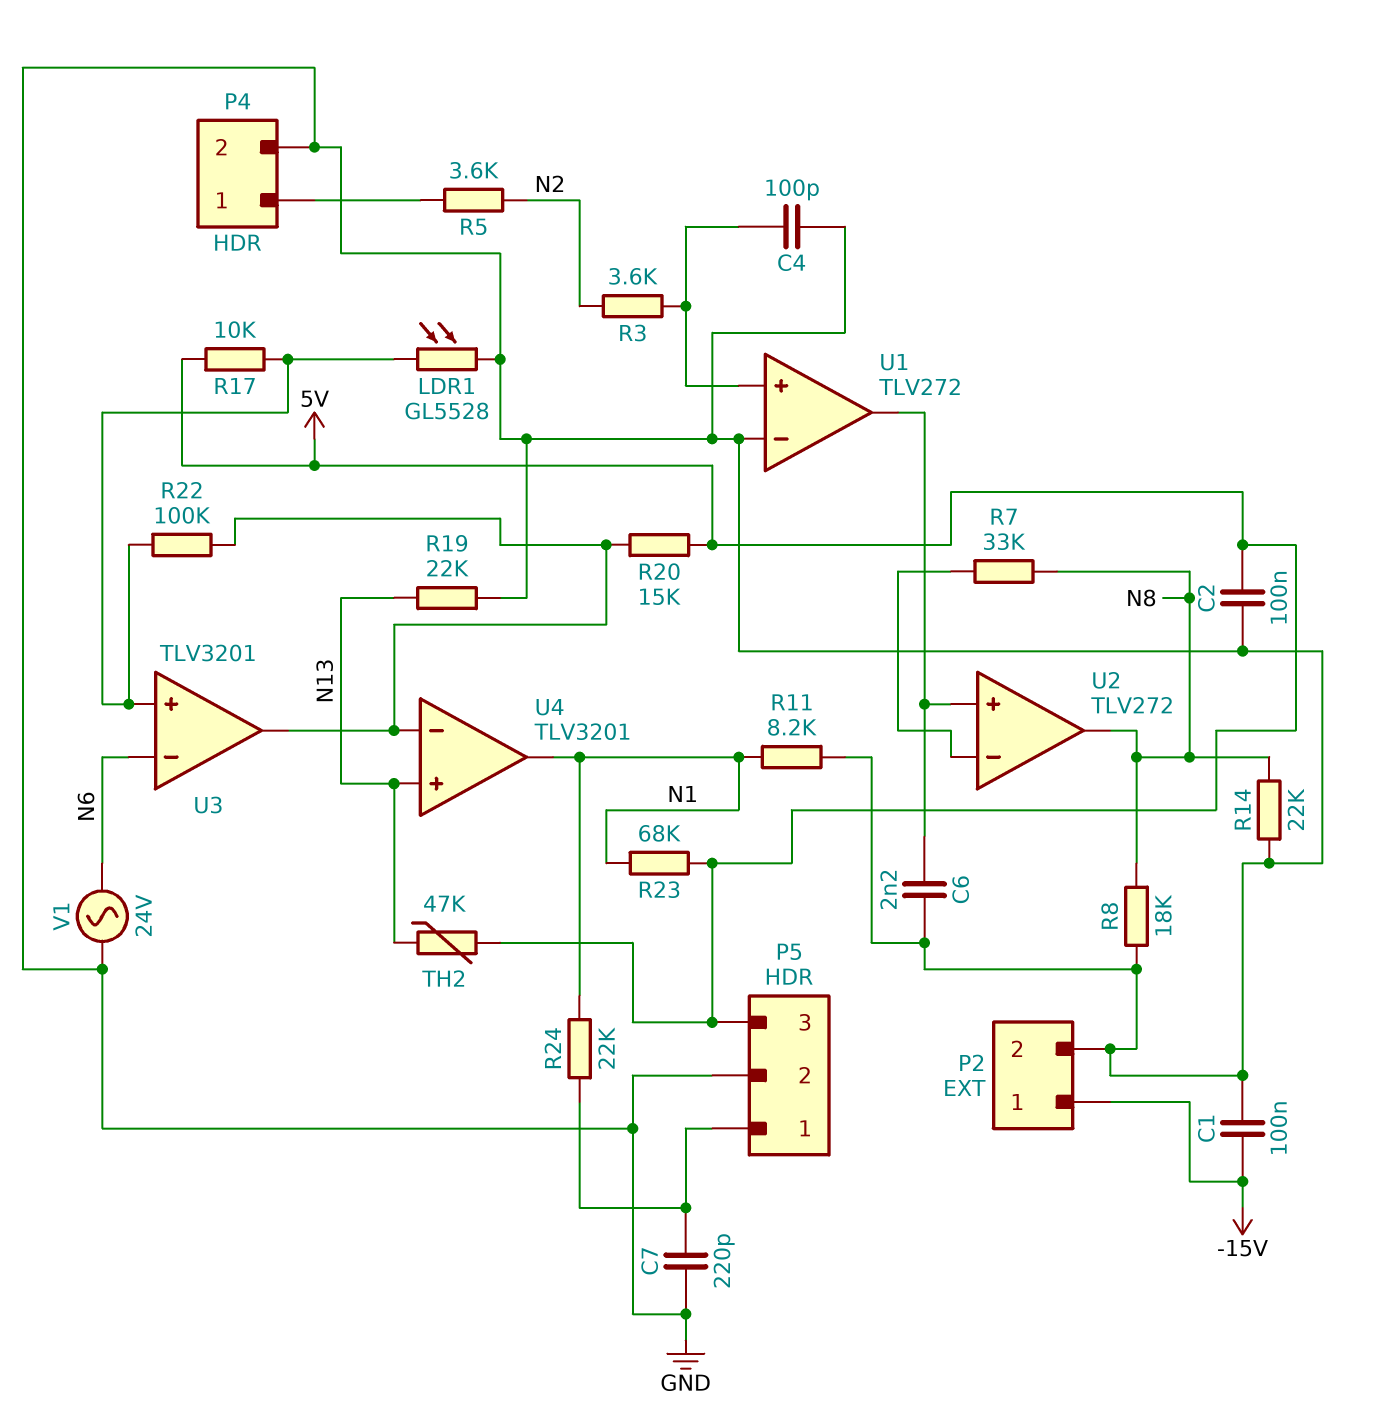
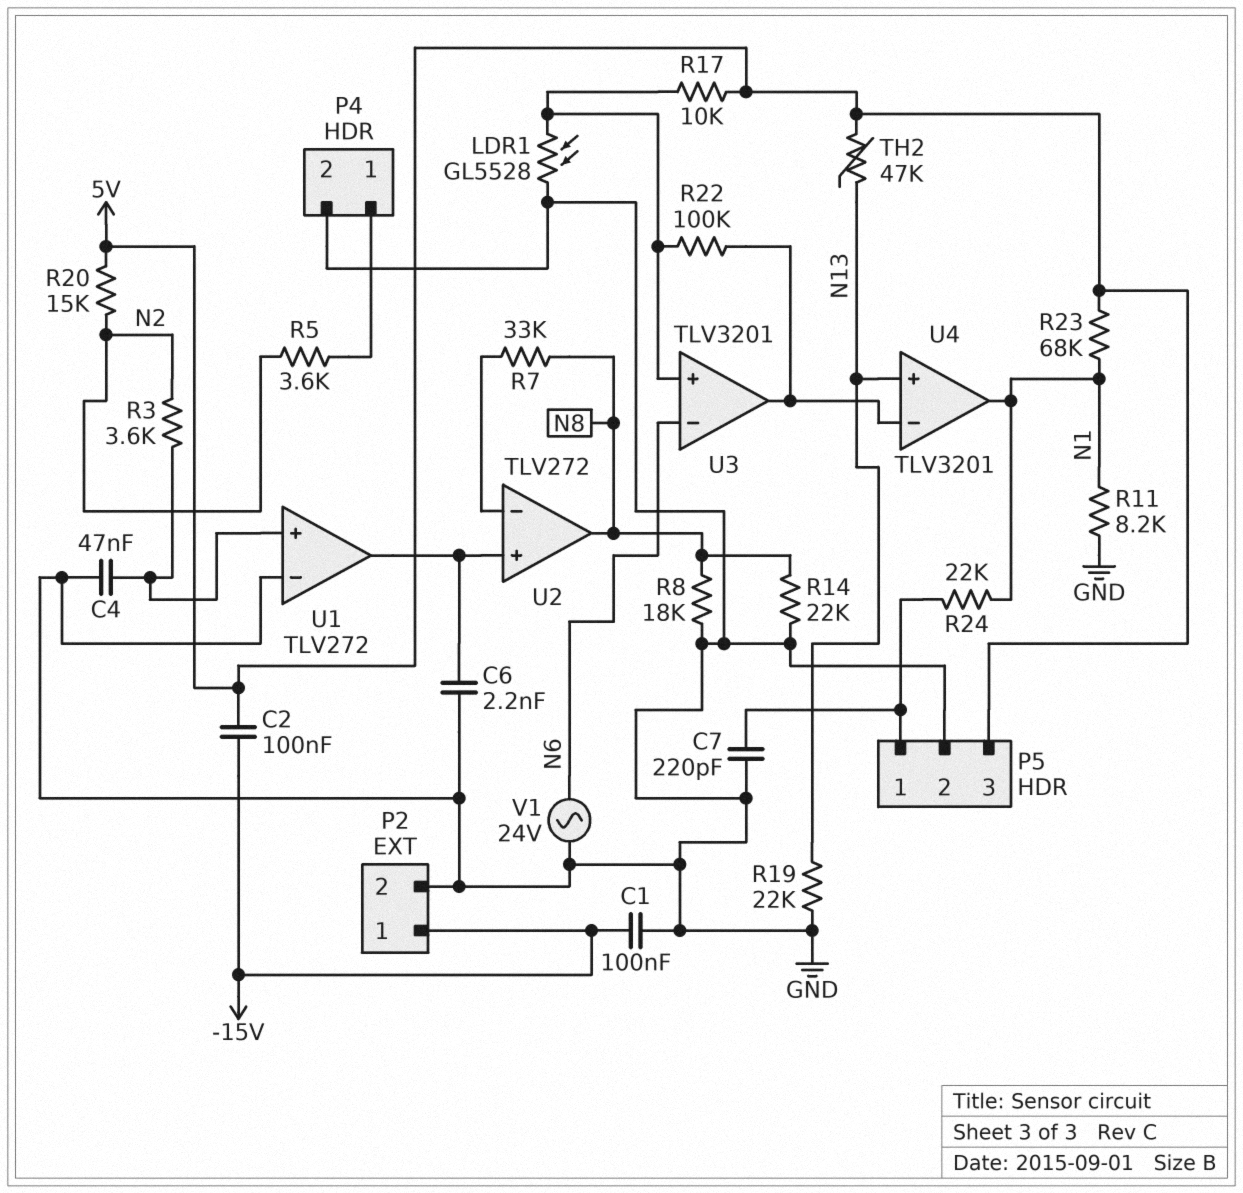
C2: 100nF (5V, GND) -> 100nF (-15V, 5V)
C4: 100pF (GND, U1/in+) -> 47nF (GND, U1/in+)
R20: 15k (5V, U3/out) -> 15k (5V, N2)

